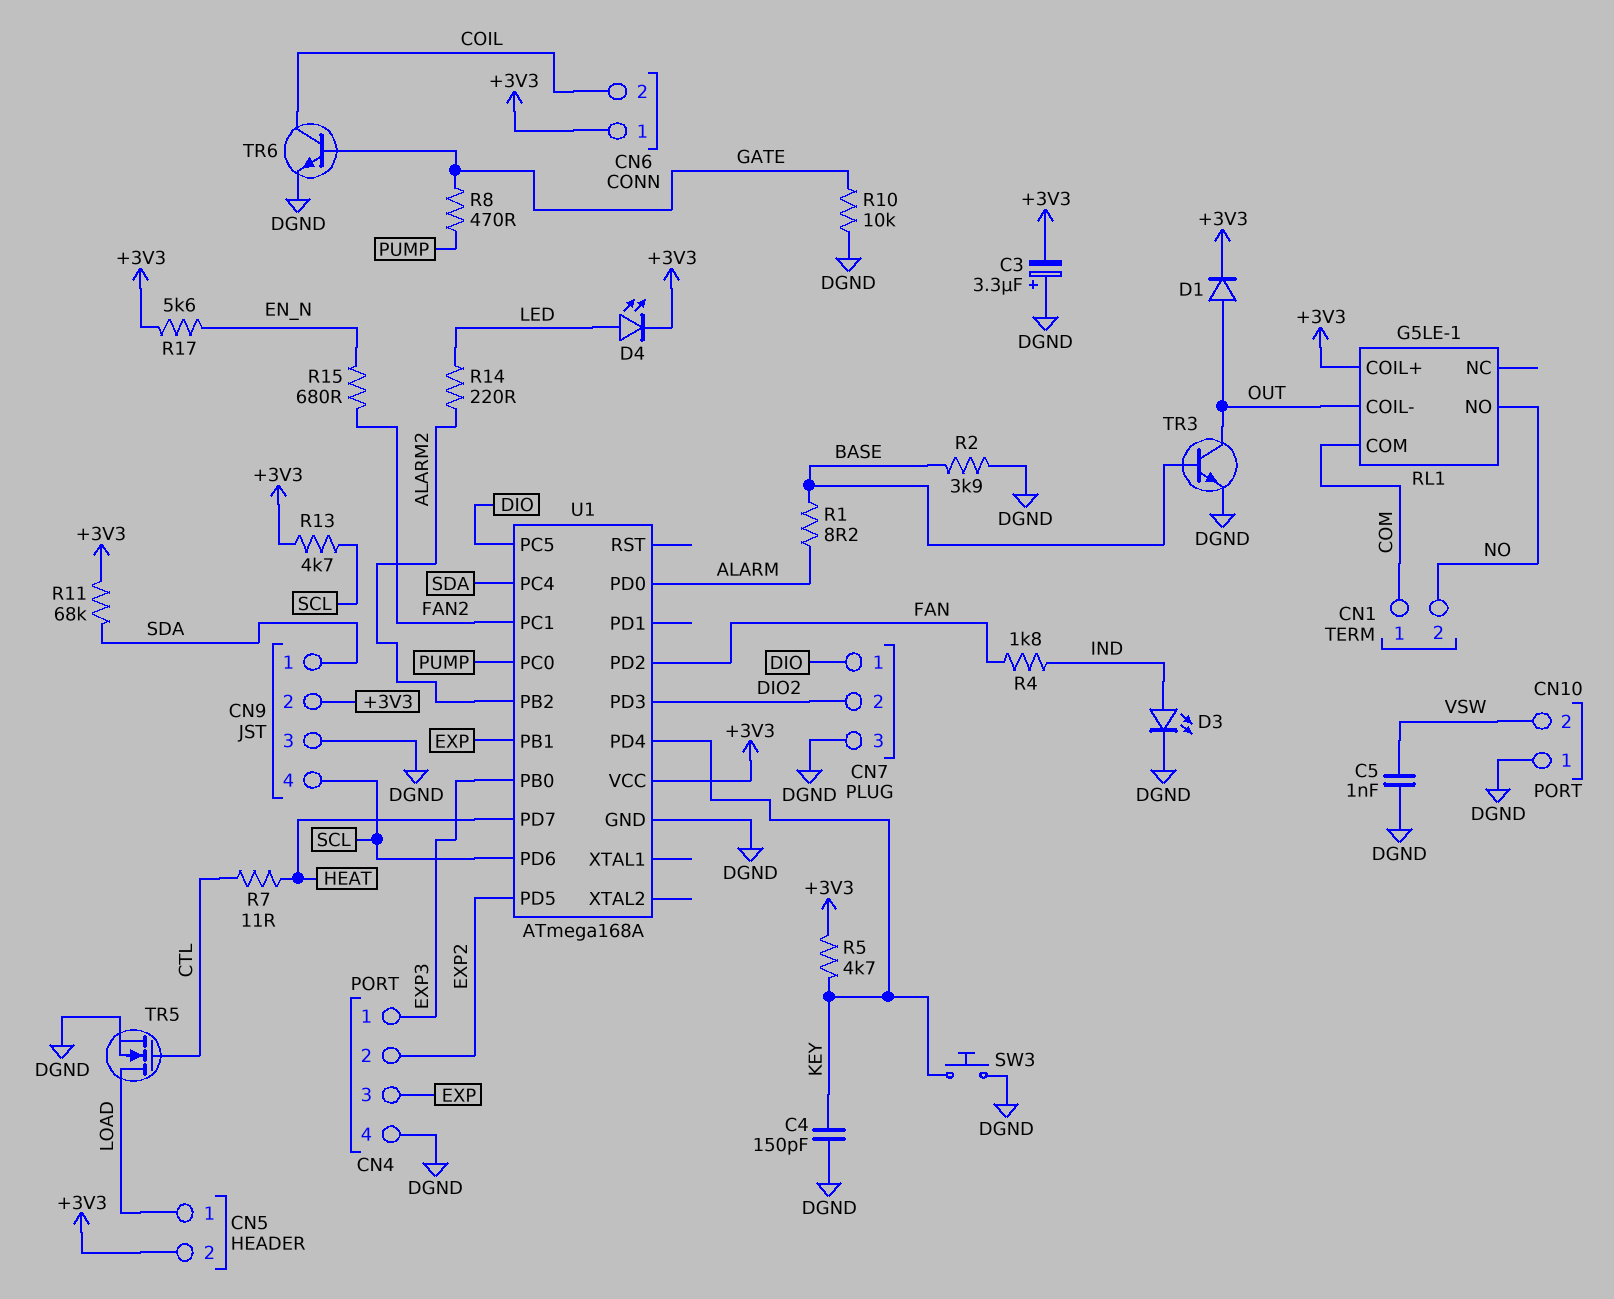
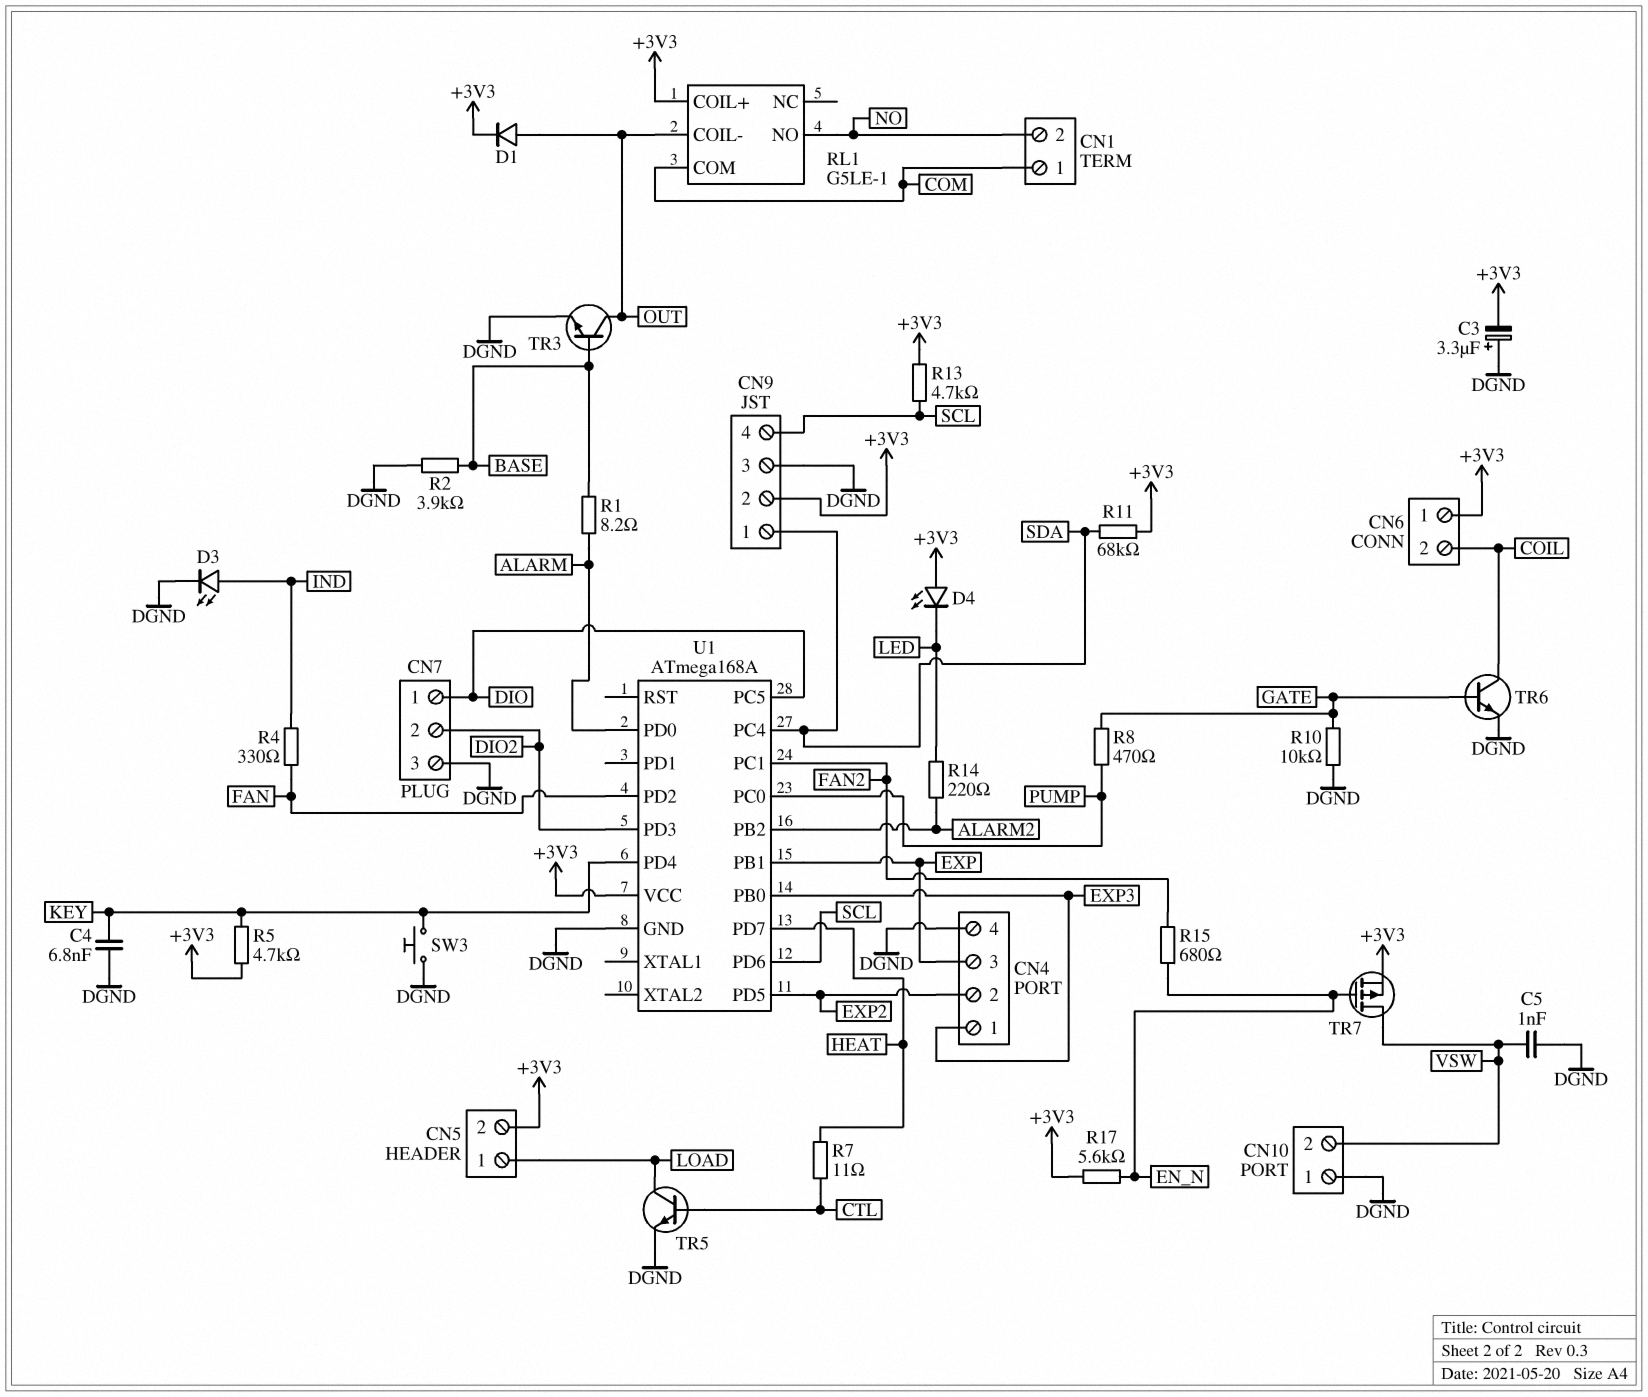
C4: 150pF (DGND, KEY) -> 6.8nF (DGND, KEY)
D4: LED (A LED, K +3V3) -> LED (A +3V3, K LED)
R4: 1.8k (FAN, IND) -> 330 (FAN, IND)
TR5: NMOS (G CTL, D LOAD, S DGND) -> NPN (B CTL, C LOAD, E DGND)
TR7: none -> PMOS (G EN_N, D VSW, S +3V3)

